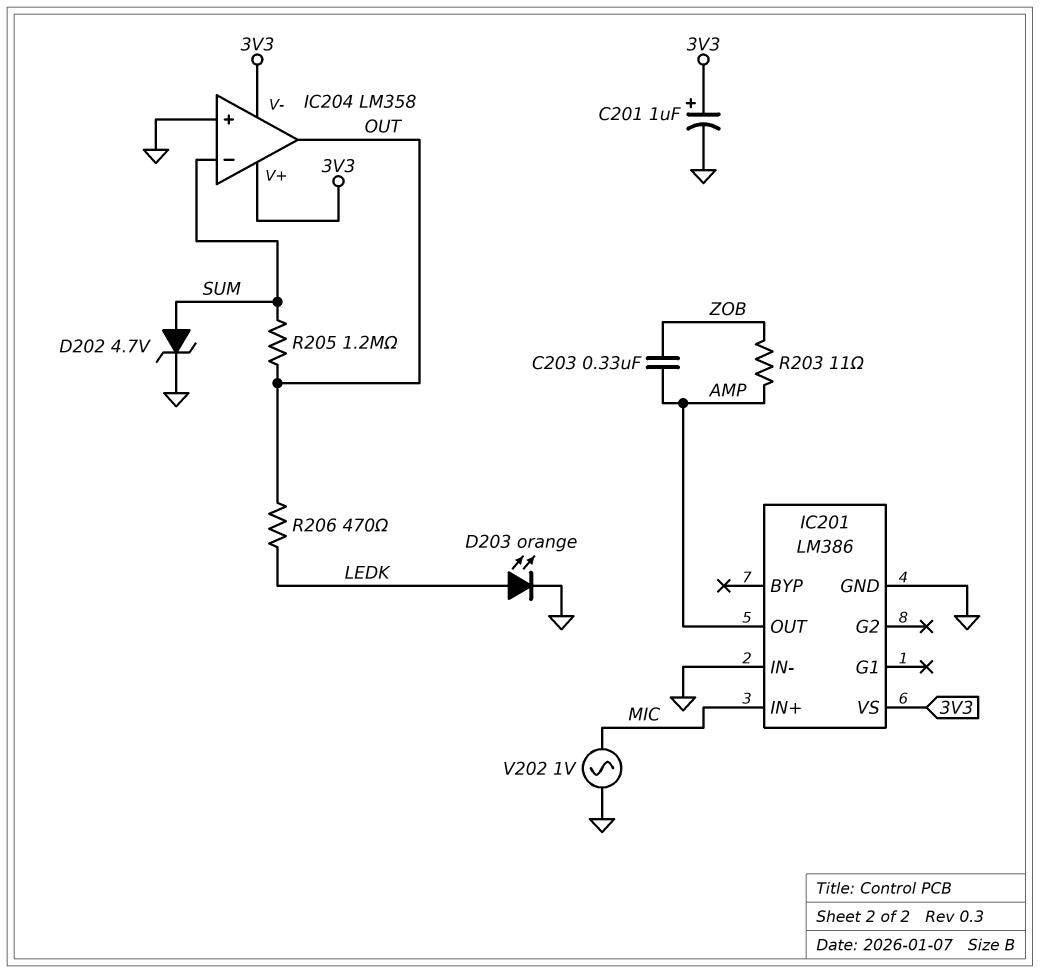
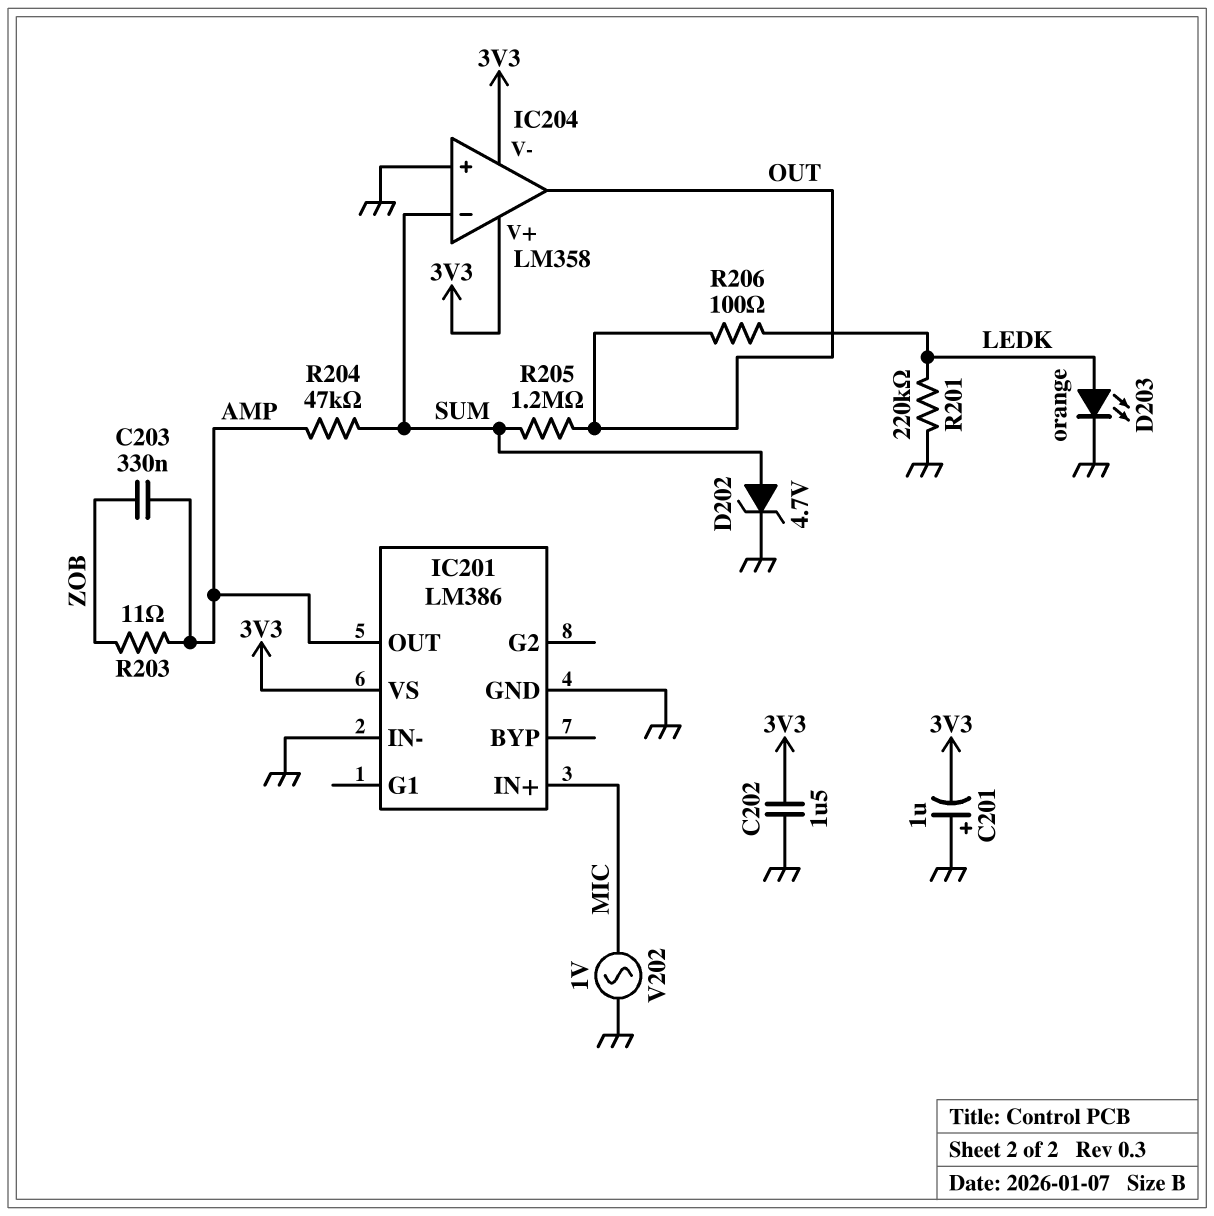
C201: 1uF (plus 3V3, minus GND) -> 1uF (plus GND, minus 3V3)
C202: none -> 1.5uF (3V3, GND)
R201: none -> 220k (GND, LEDK)
R204: none -> 47k (AMP, SUM)
R206: 470 (LEDK, OUT) -> 100 (LEDK, OUT)

